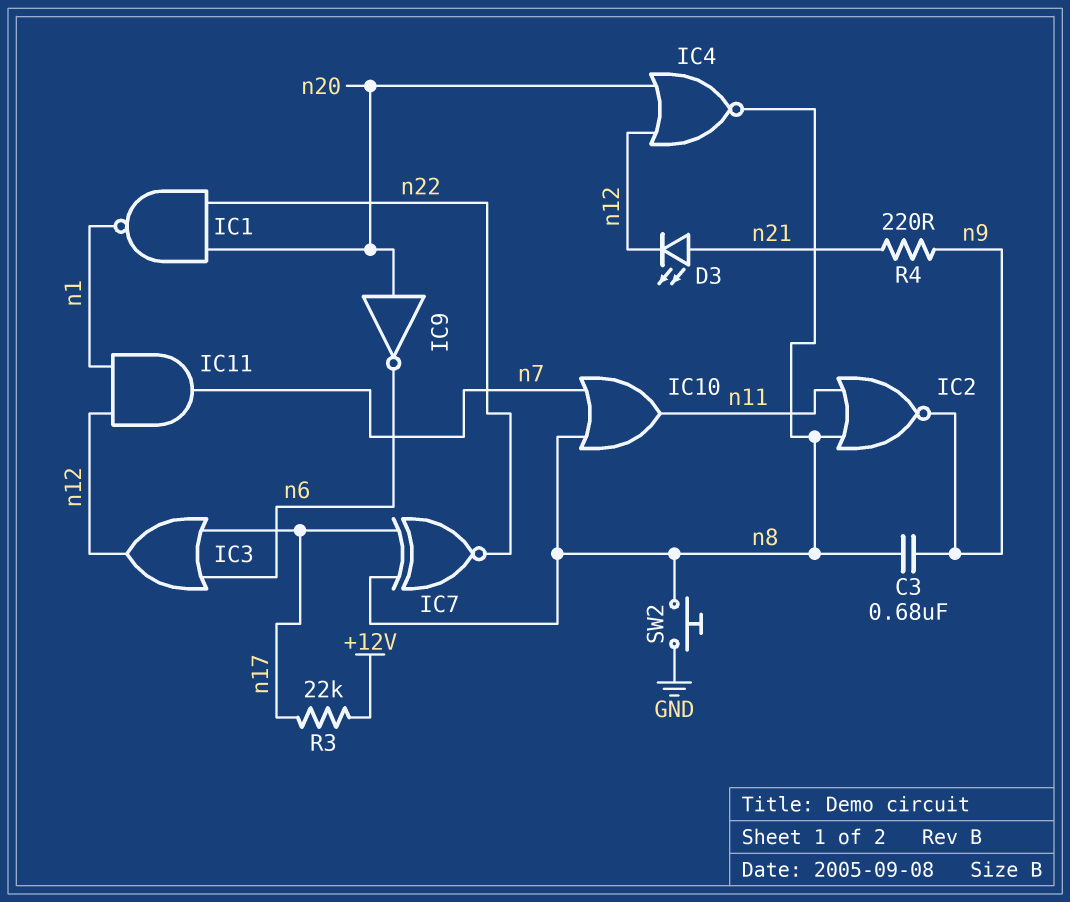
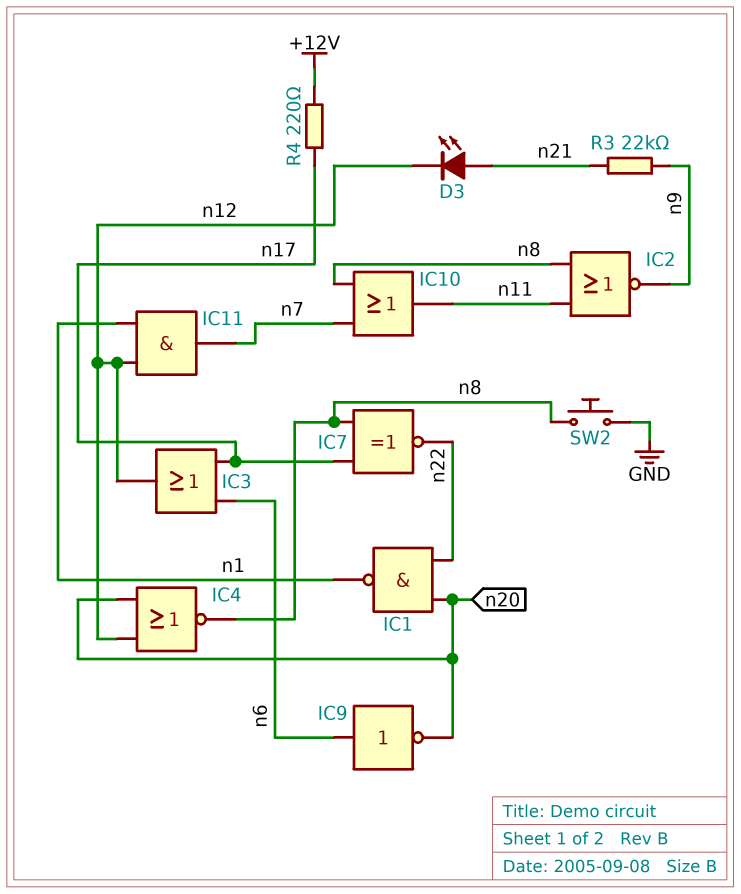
C3: 680nF (n8, n9) -> none
IC9: NOT (in n20, out n6) -> NOT (in n6, out n20)
R3: 22k (+12V, n17) -> 22k (n9, n21)
R4: 220 (n9, n21) -> 220 (+12V, n17)

